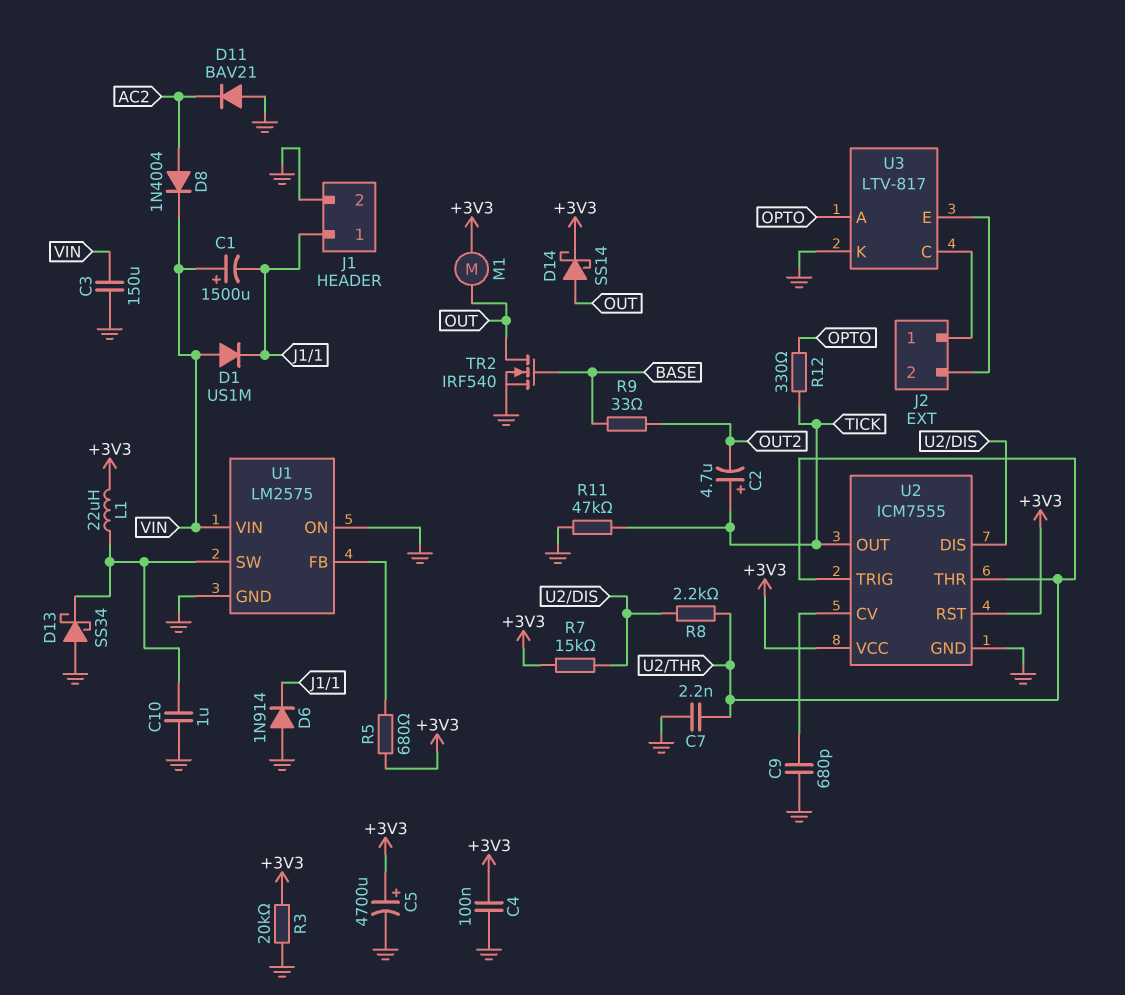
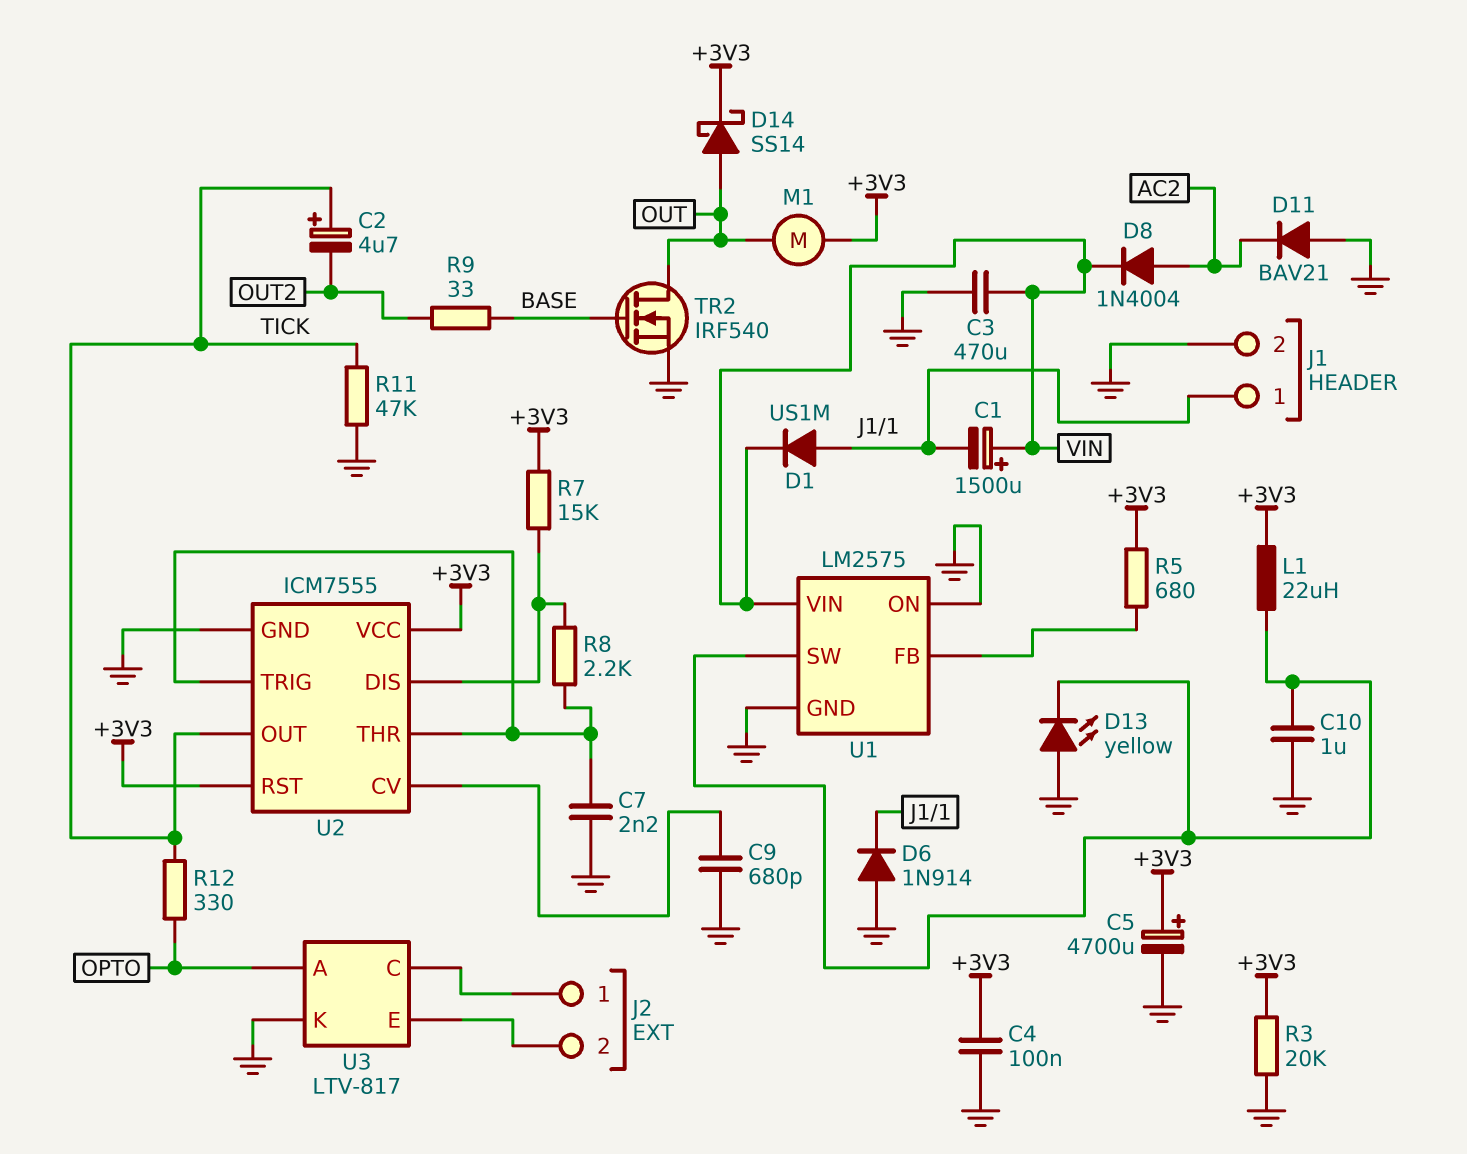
C3: 150uF (GND, VIN) -> 470uF (GND, VIN)
D1: diode US1M (A VIN, K J1/1) -> diode US1M (A J1/1, K VIN)
D13: schottky SS34 (A GND, K U1/SW) -> LED yellow (A GND, K U1/SW)

